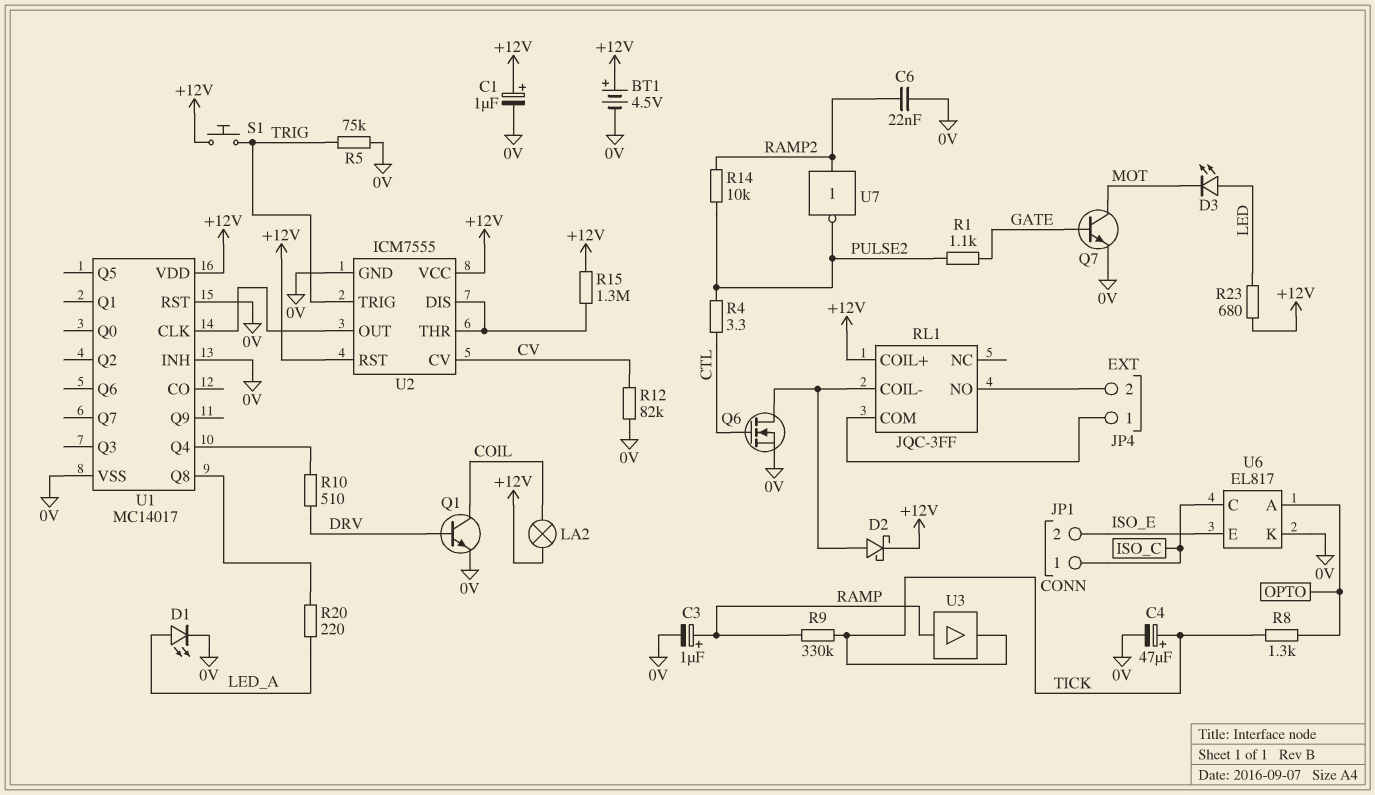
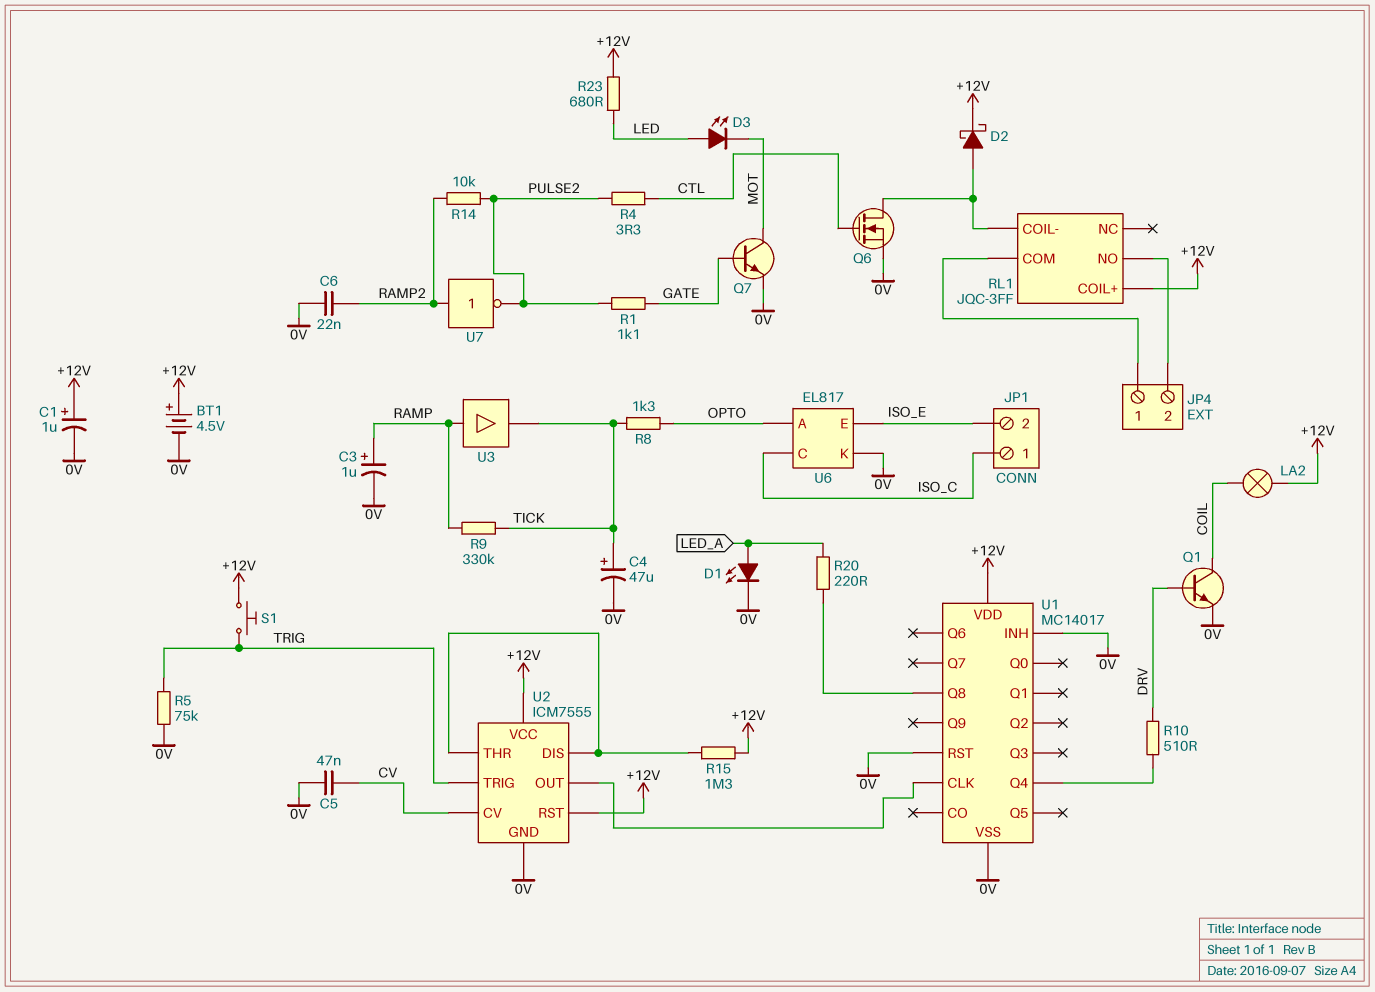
C5: none -> 47nF (0V, CV)
R12: 82k (0V, CV) -> none

